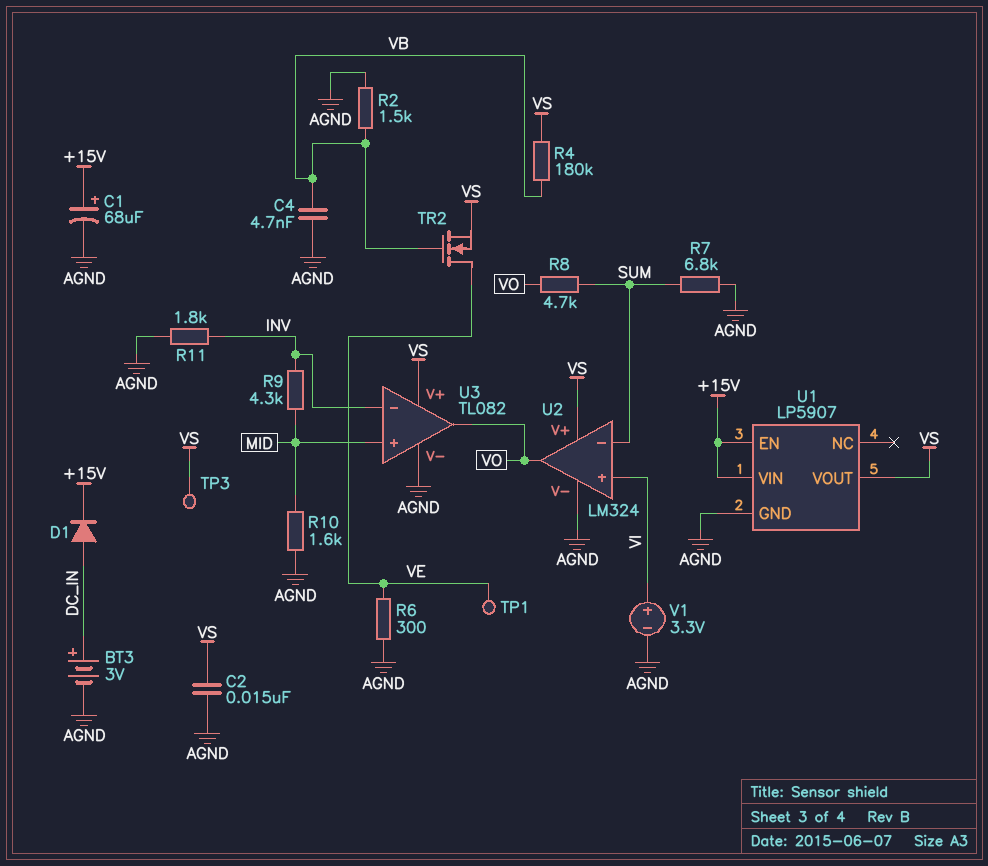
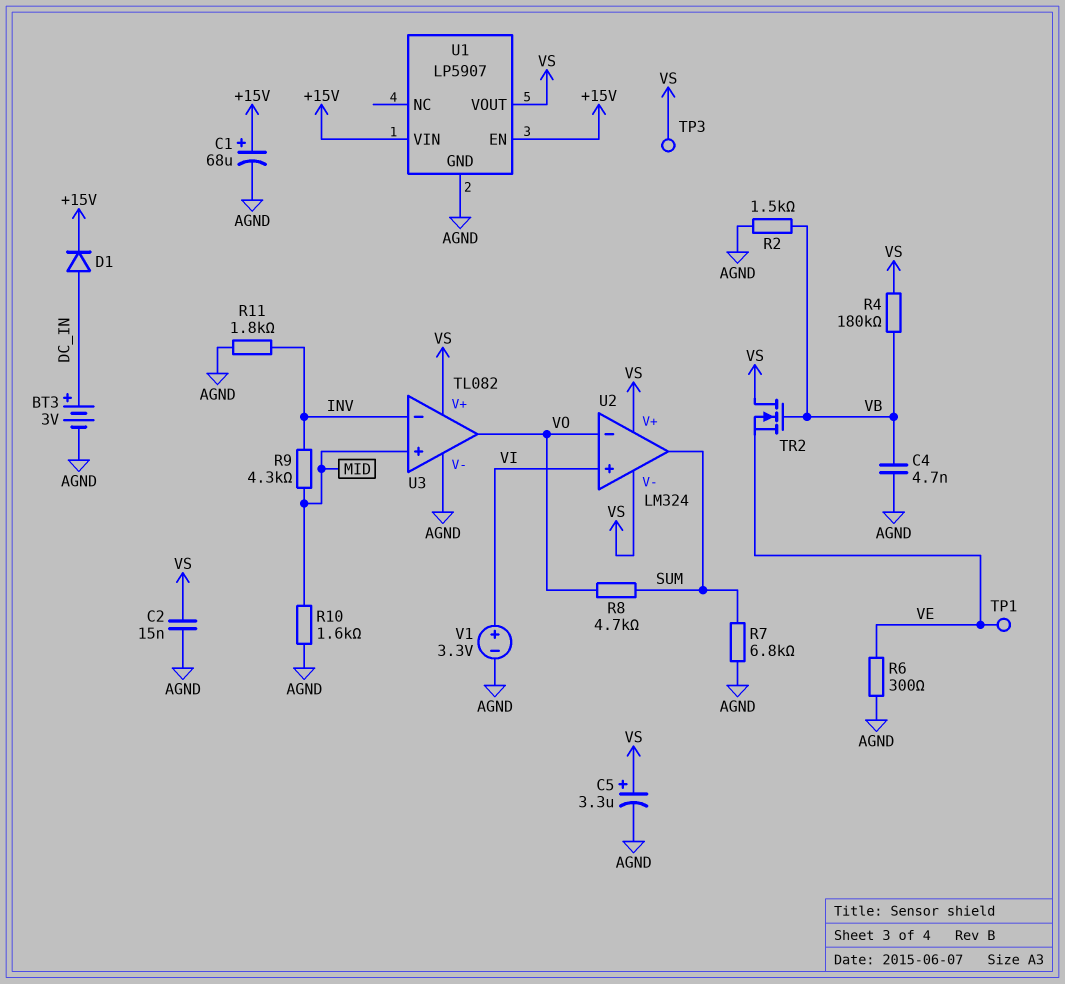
C5: none -> 3.3uF (plus VS, minus AGND)
TR2: NMOS (G VB, D VE, S VS) -> NMOS (G VB, D VS, S VE)
U2 pin V-: AGND -> VS
U2 pin in-: SUM -> VO
U2 pin out: VO -> SUM

